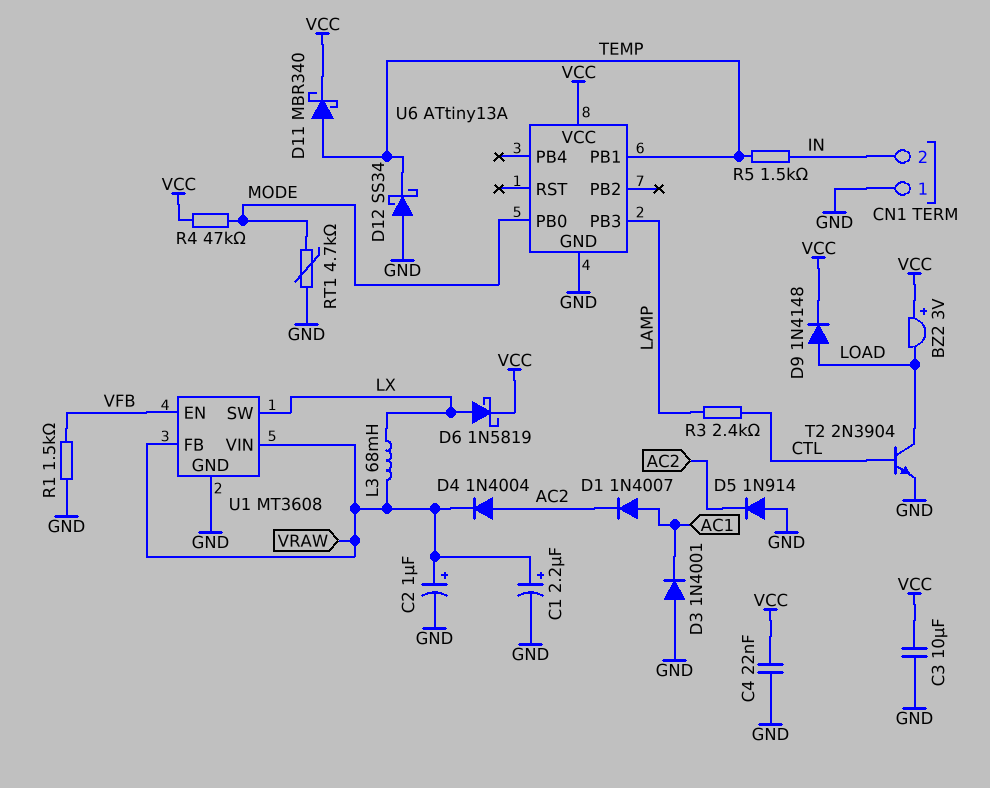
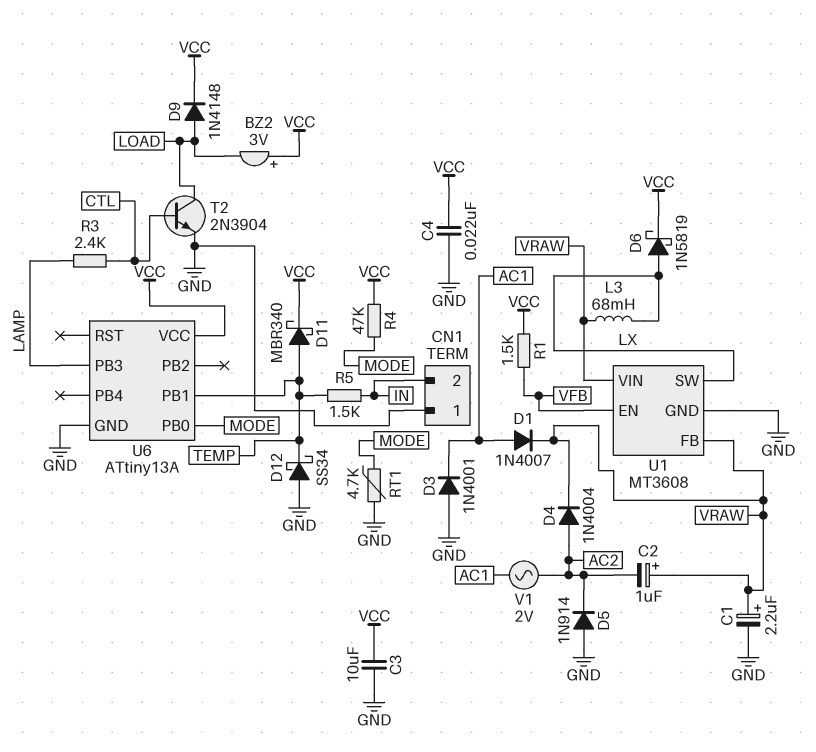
C2: 1uF (plus VRAW, minus GND) -> 1uF (plus VRAW, minus AC2)
D1: diode 1N4007 (A AC1, K AC2) -> diode 1N4007 (A AC1, K VRAW)
R1: 1.5k (GND, VFB) -> 1.5k (VCC, VFB)
V1: none -> AC 2V (AC1, AC2)

